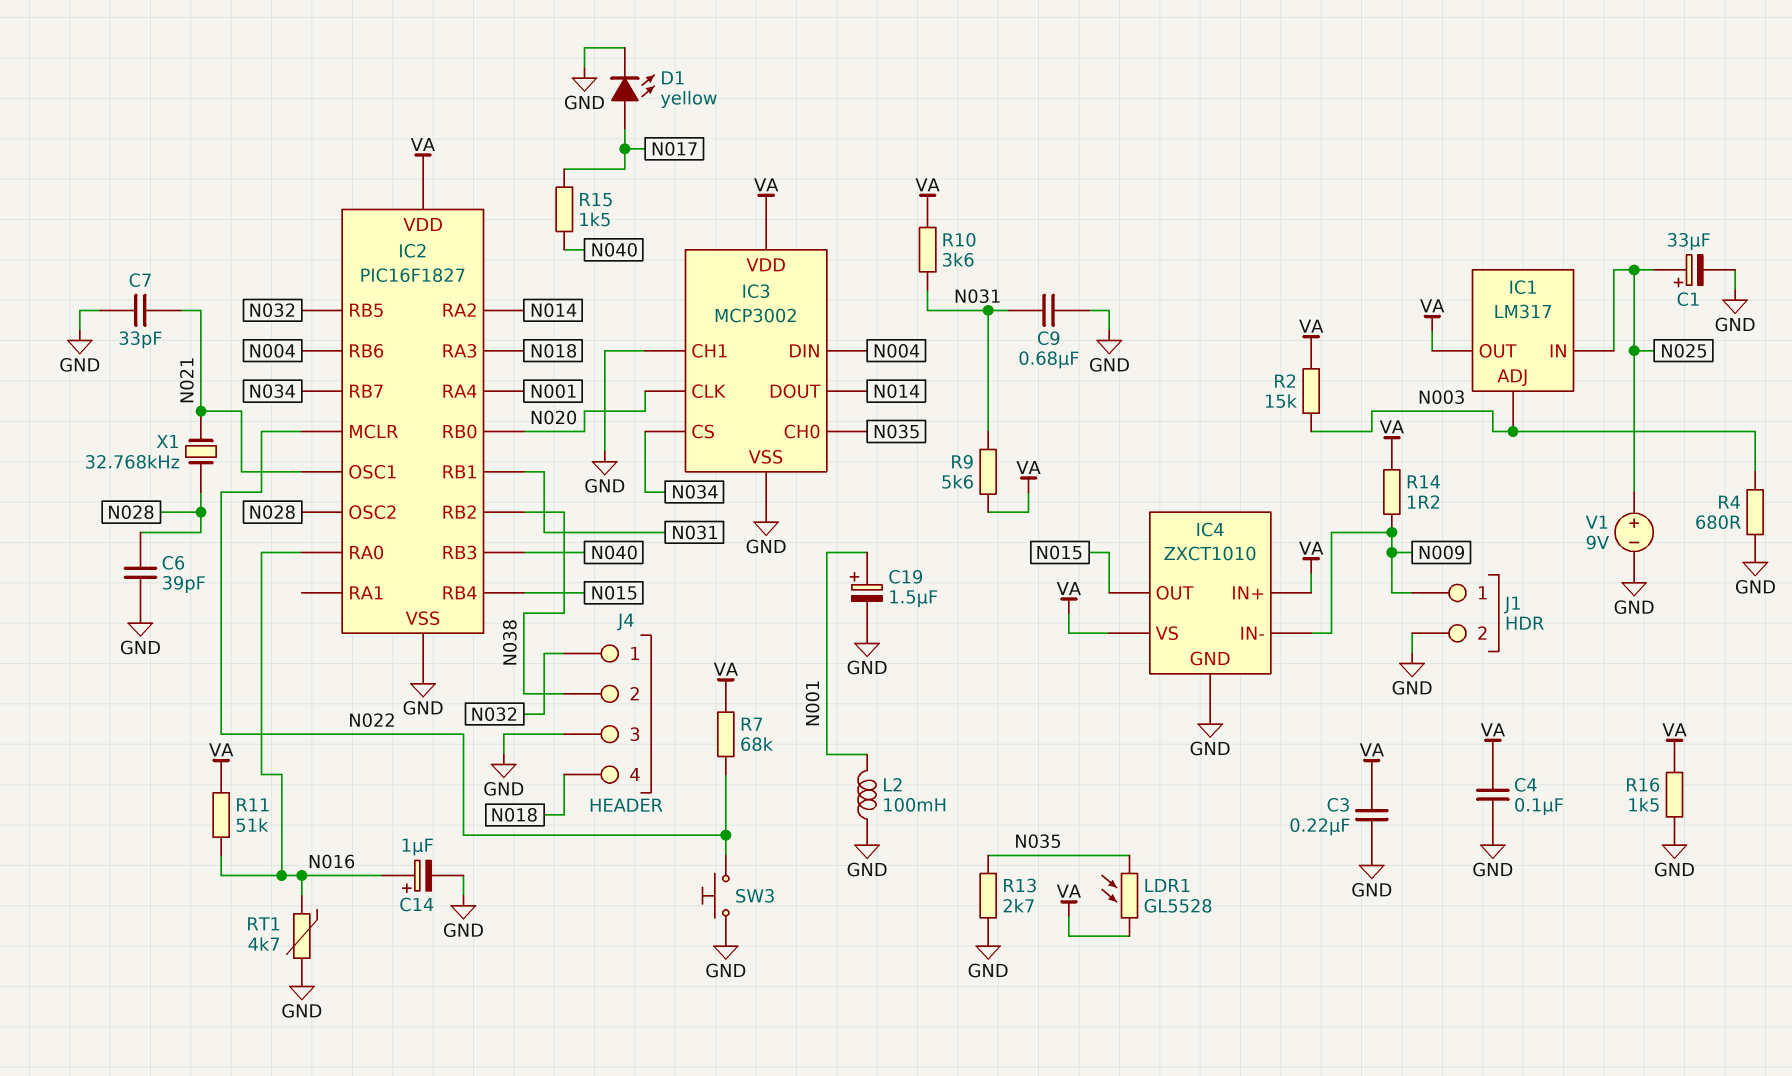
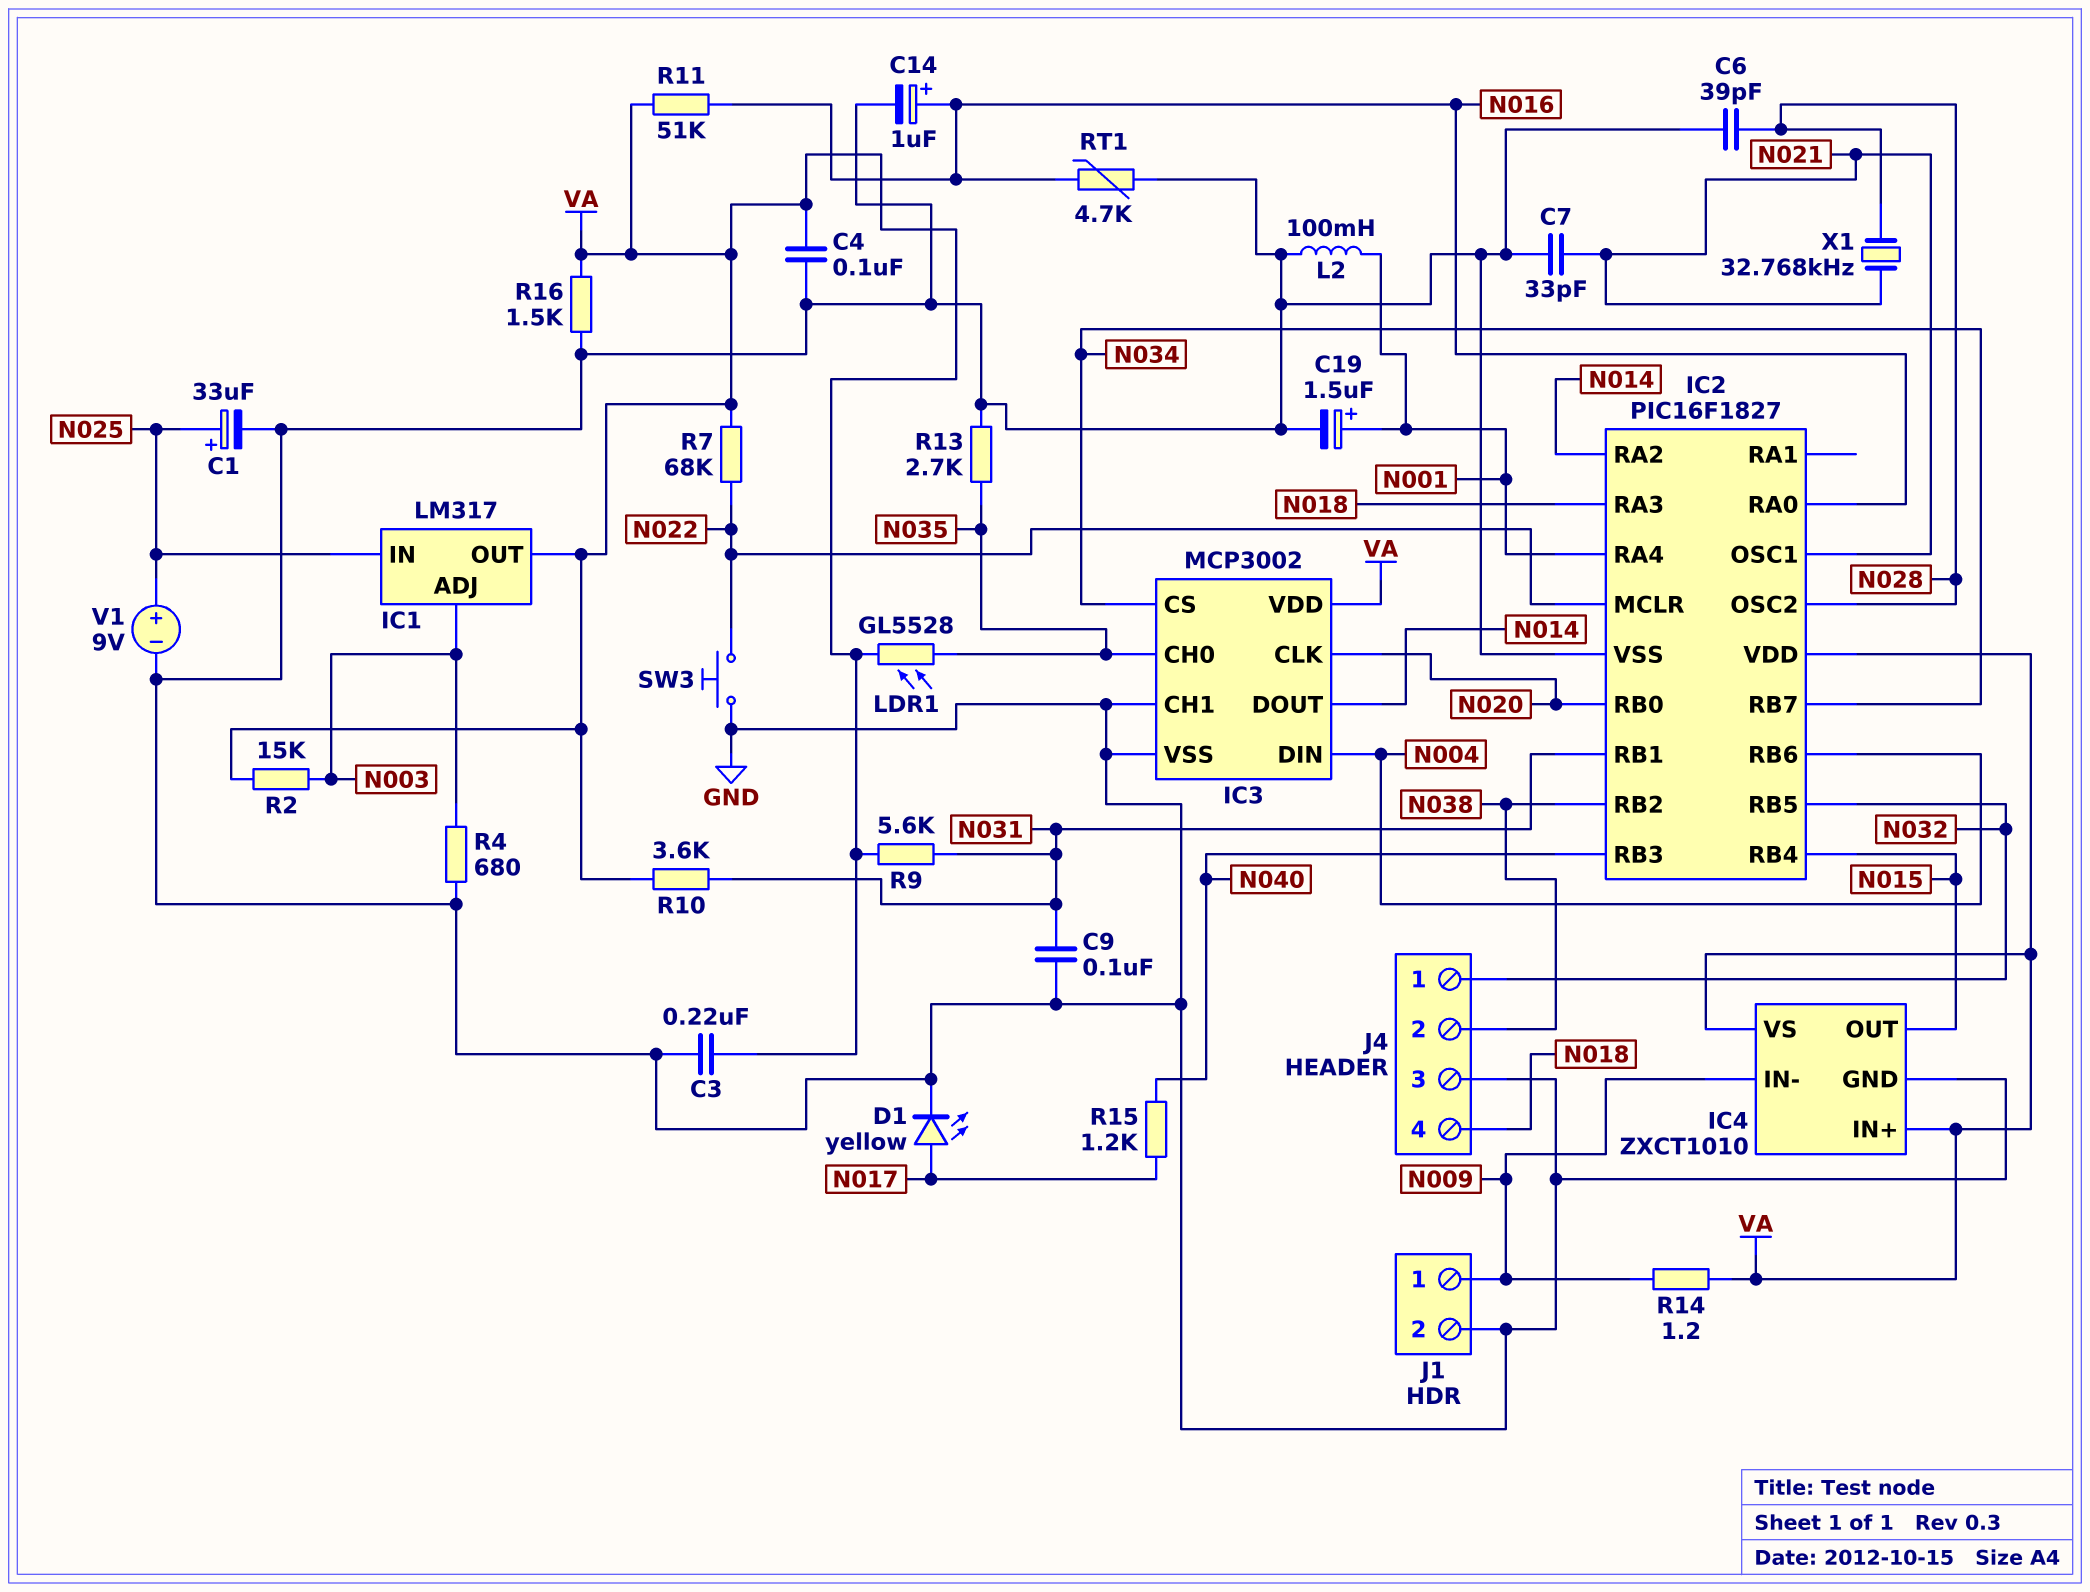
C9: 680nF (GND, N031) -> 100nF (GND, N031)
R15: 1.5k (N017, N040) -> 1.2k (N017, N040)

